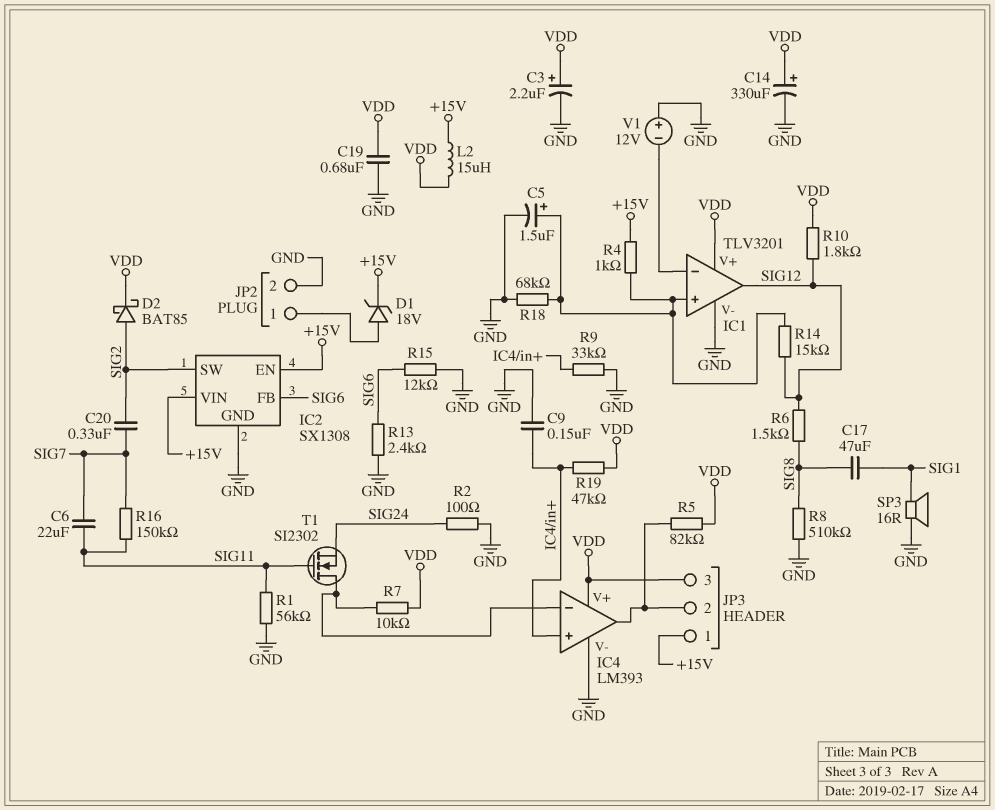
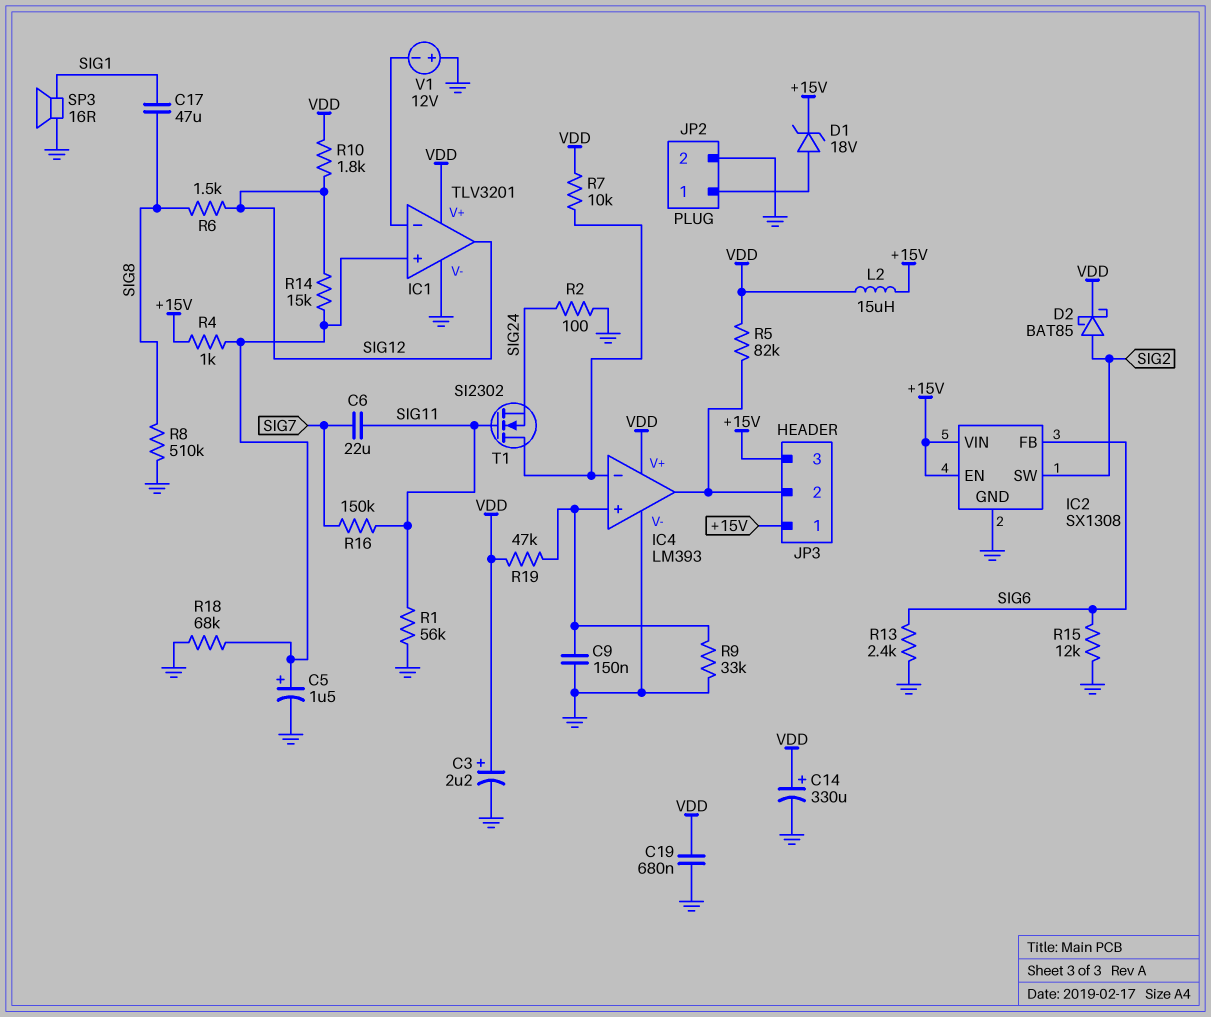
C20: 330nF (SIG2, SIG7) -> none
JP3 pin 3: VDD -> +15V

